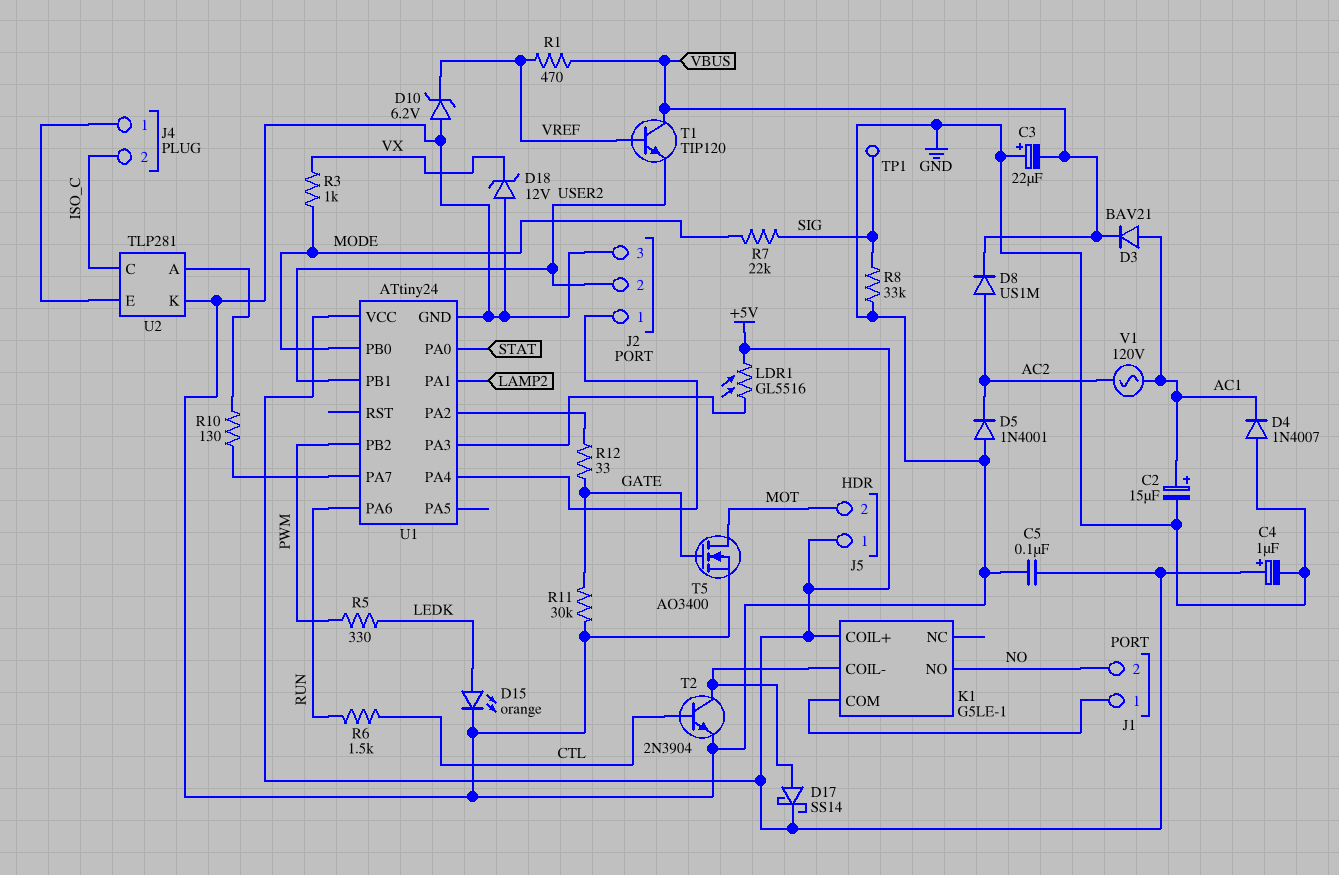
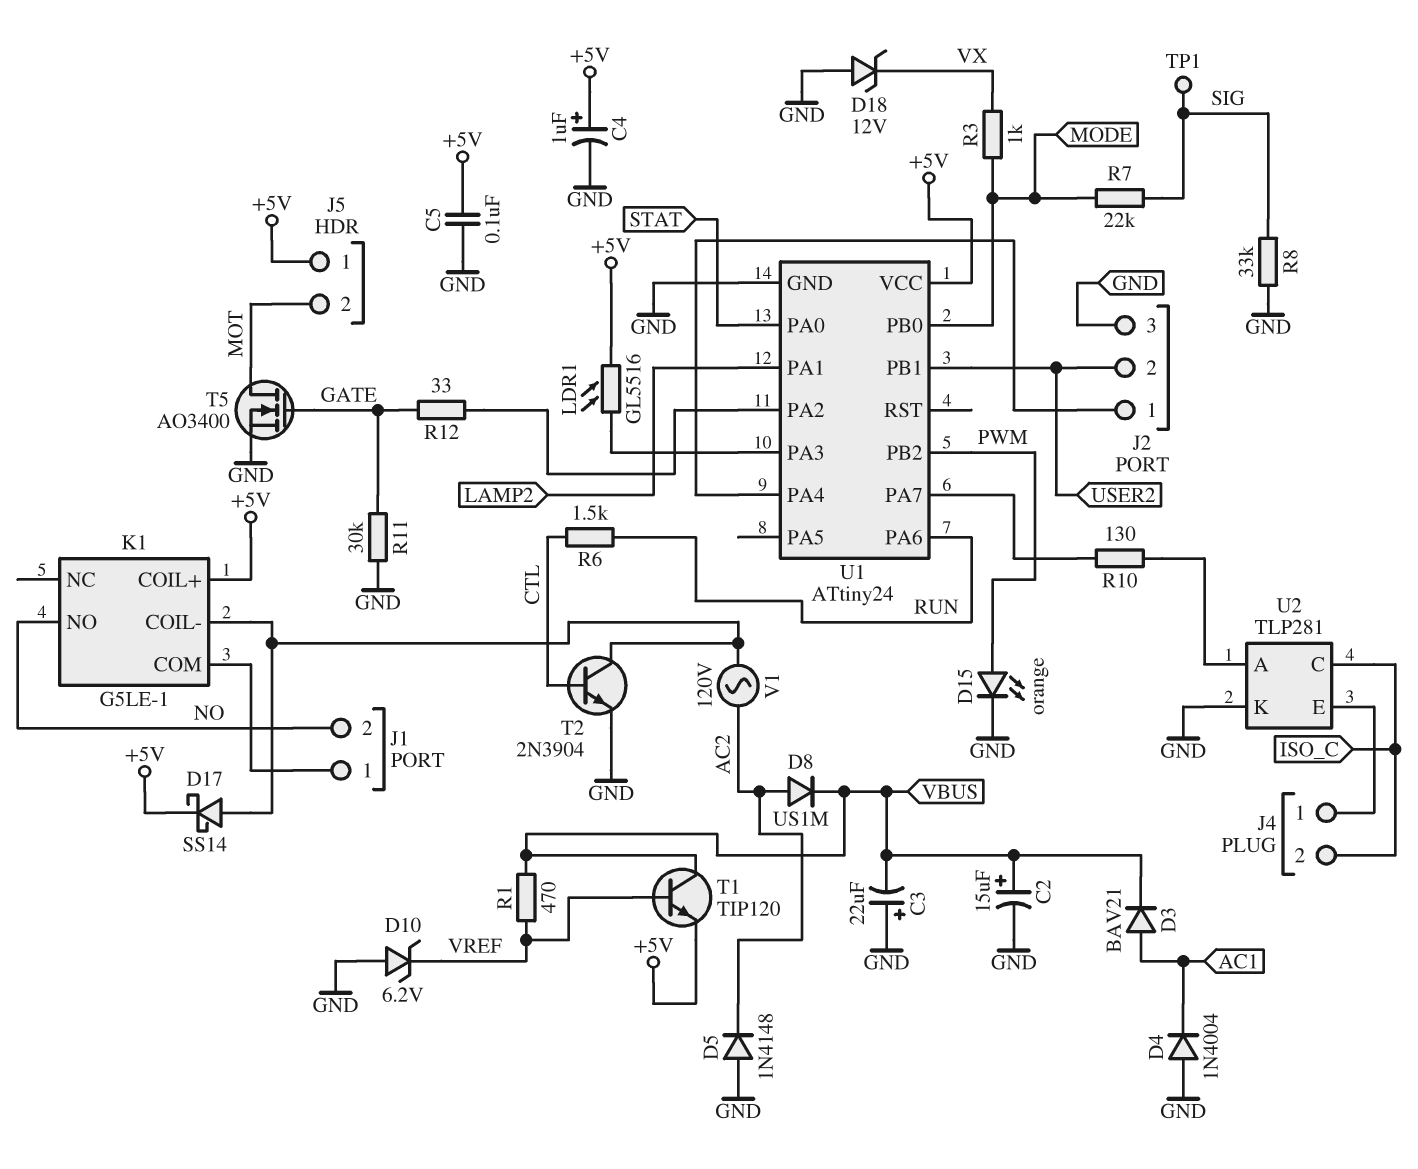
C2: 15uF (plus AC1, minus GND) -> 15uF (plus VBUS, minus GND)
D4: diode 1N4007 (A GND, K AC1) -> diode 1N4004 (A GND, K AC1)
D5: diode 1N4001 (A GND, K AC2) -> diode 1N4148 (A GND, K AC2)
D15: LED orange (A LEDK, K GND) -> LED orange (A PWM, K GND)
R5: 330 (LEDK, PWM) -> none
T1: NPN TIP120 (B VREF, C VBUS, E USER2) -> NPN TIP120 (B VREF, C VBUS, E +5V)
V1: AC 120V (AC1, AC2) -> AC 120V (AC2, K1/COIL-)

